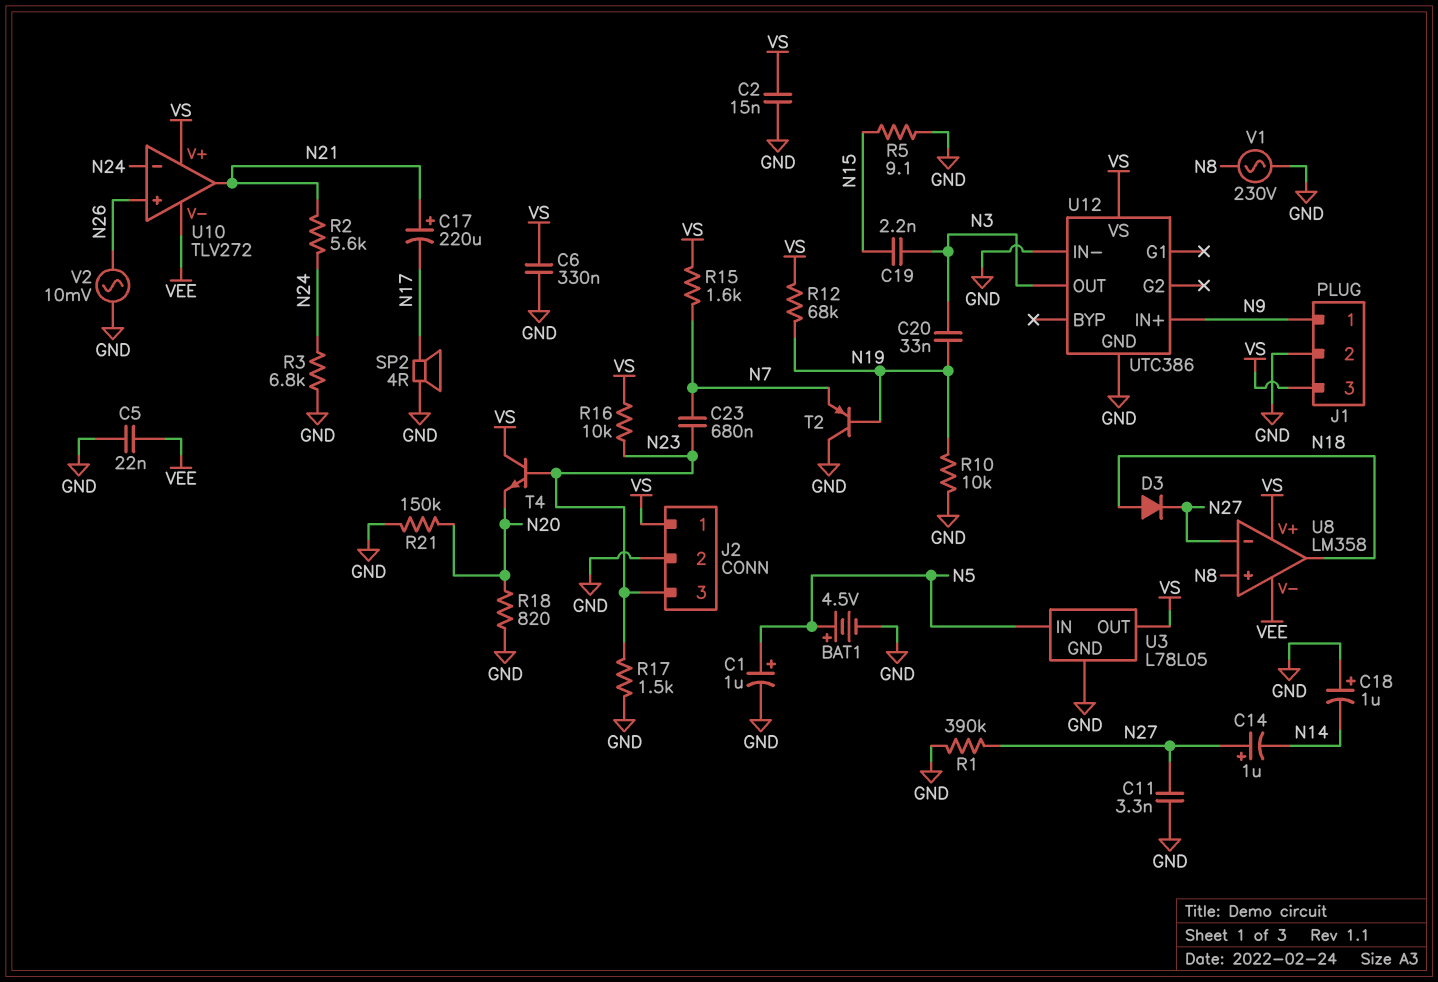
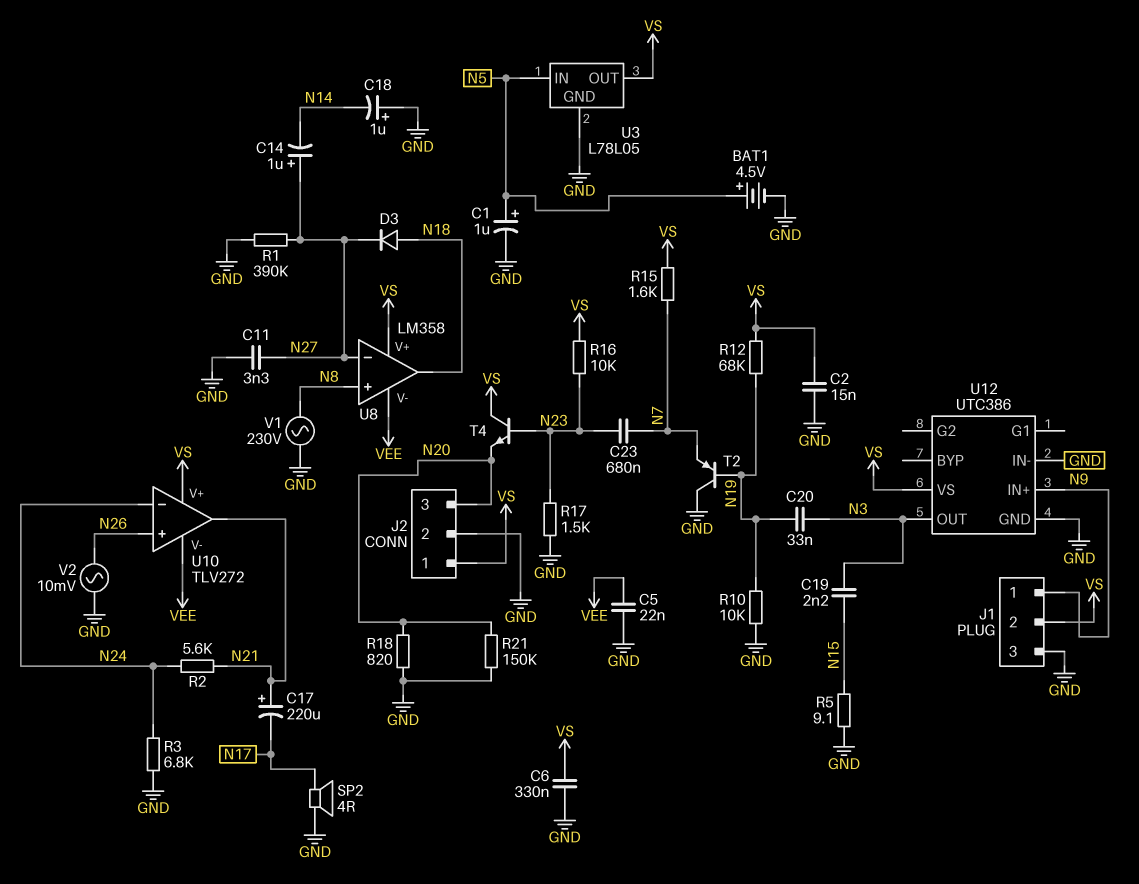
J1 pin 2: GND -> VS
J1 pin 3: VS -> GND
J2 pin 3: N23 -> N20

